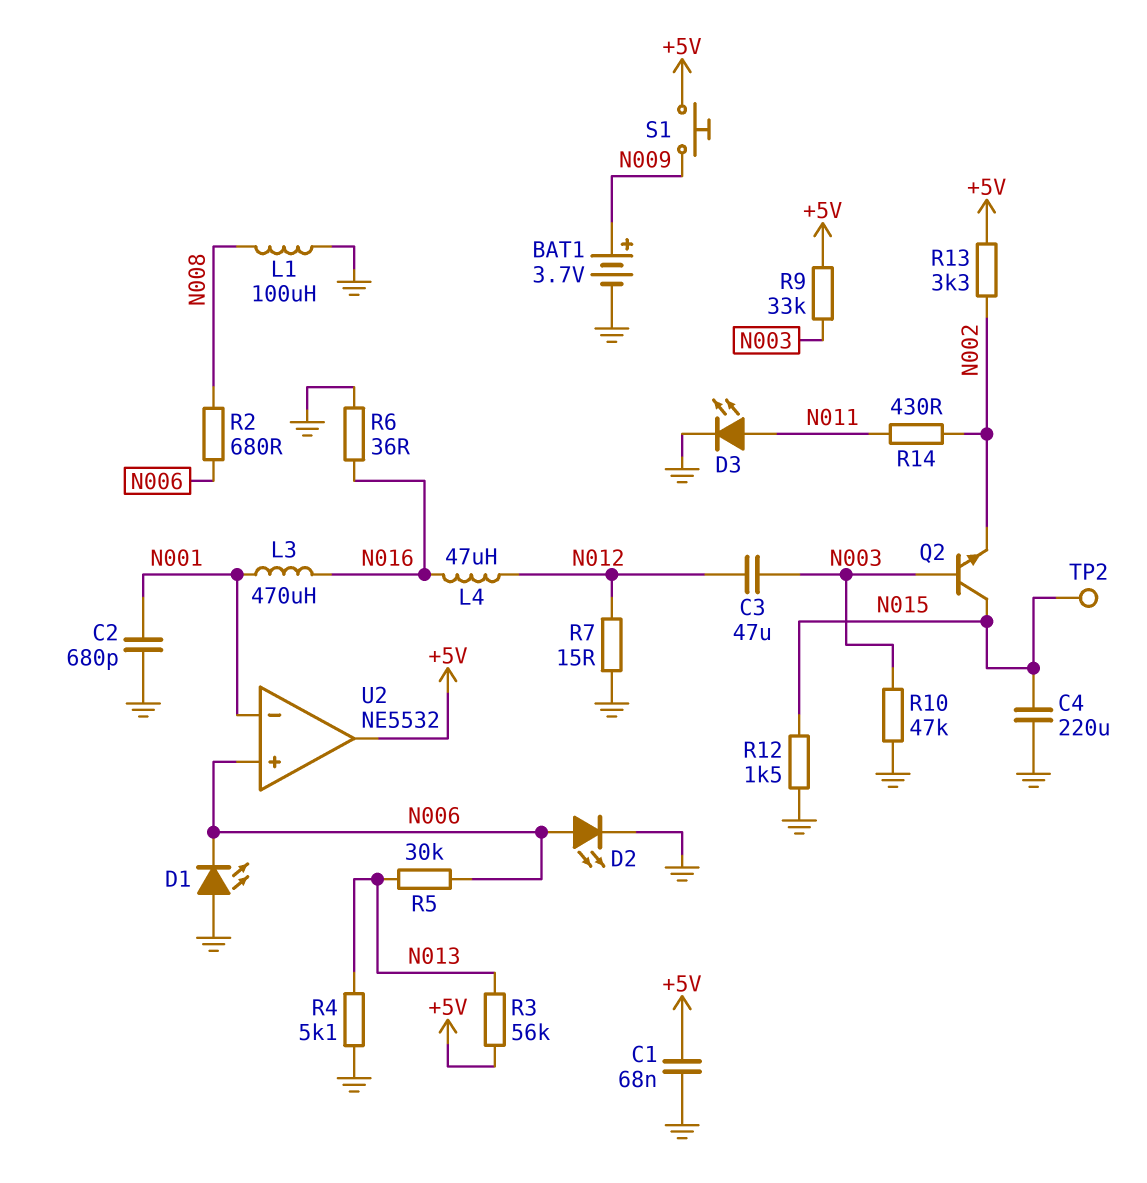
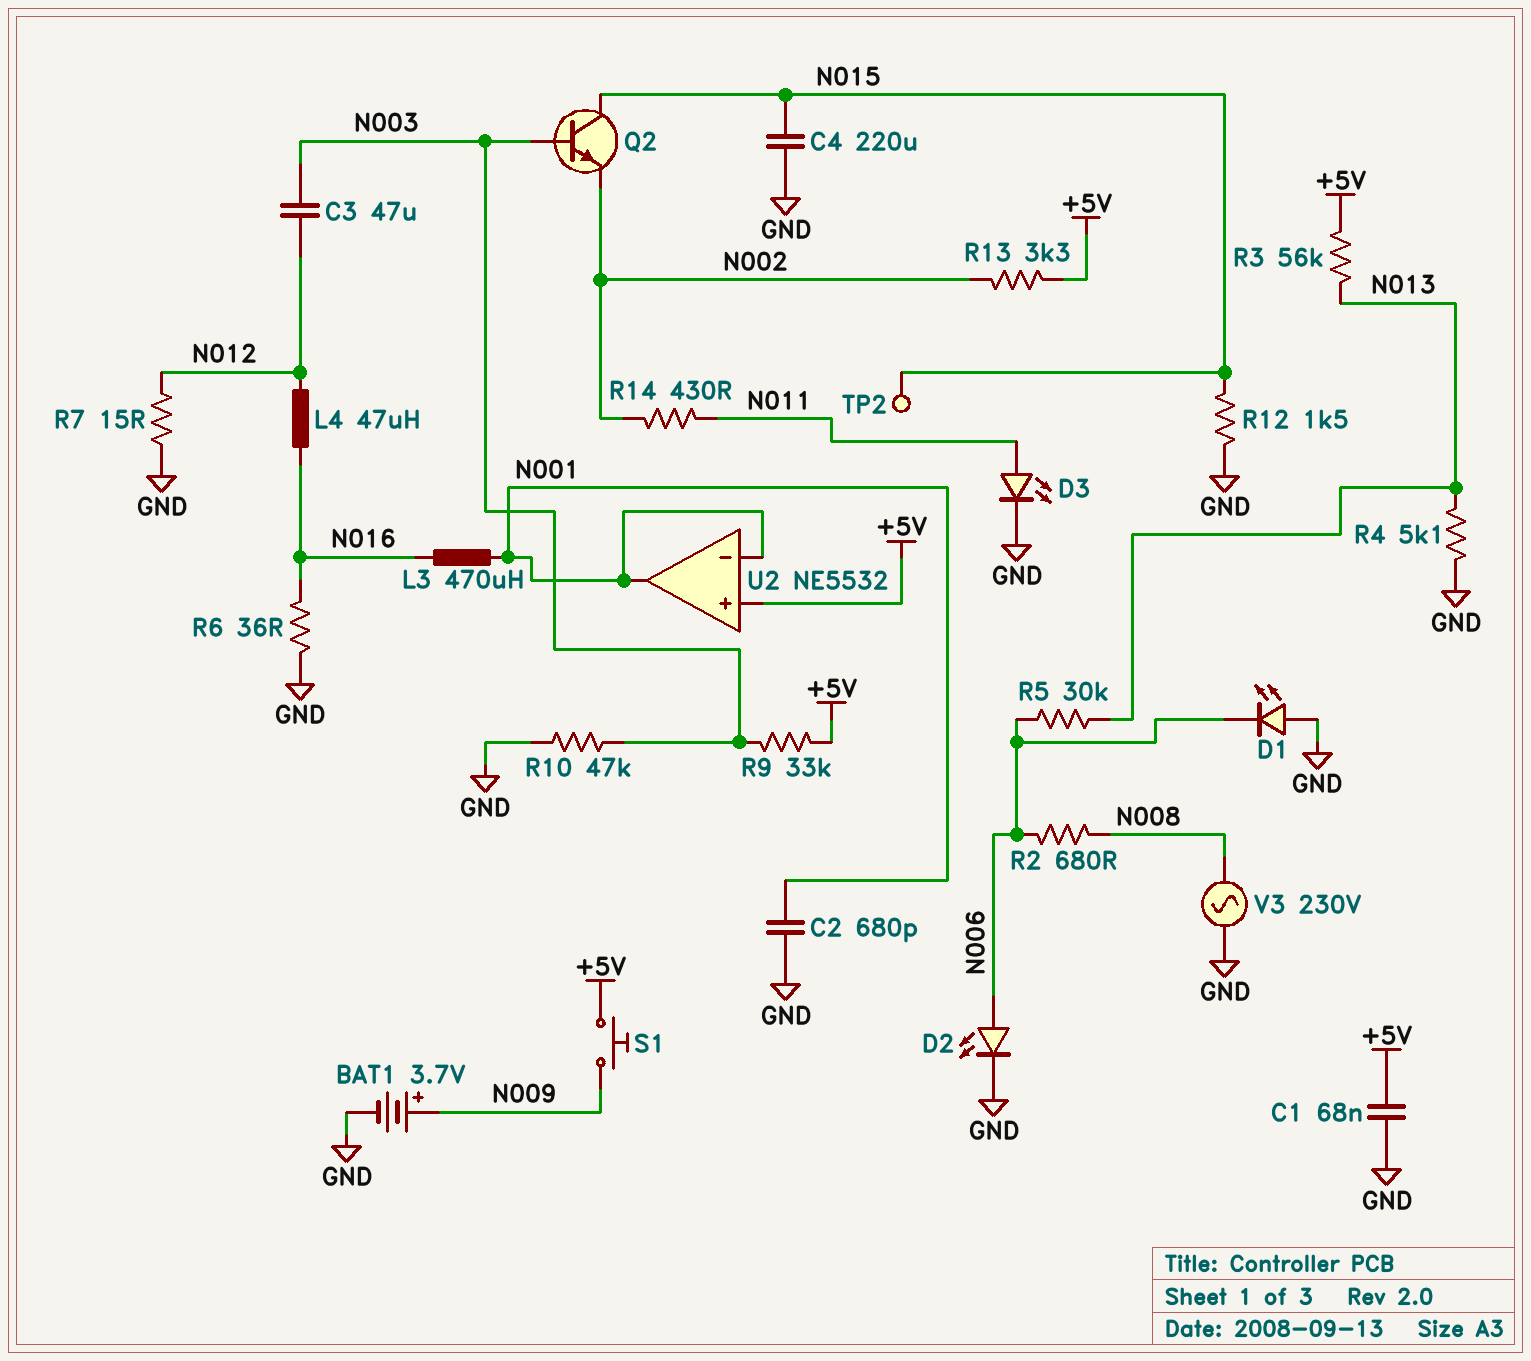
L1: 100uH (GND, N008) -> none
U2 pin in+: N006 -> +5V
U2 pin out: +5V -> N001
V3: none -> AC 230V (GND, N008)

